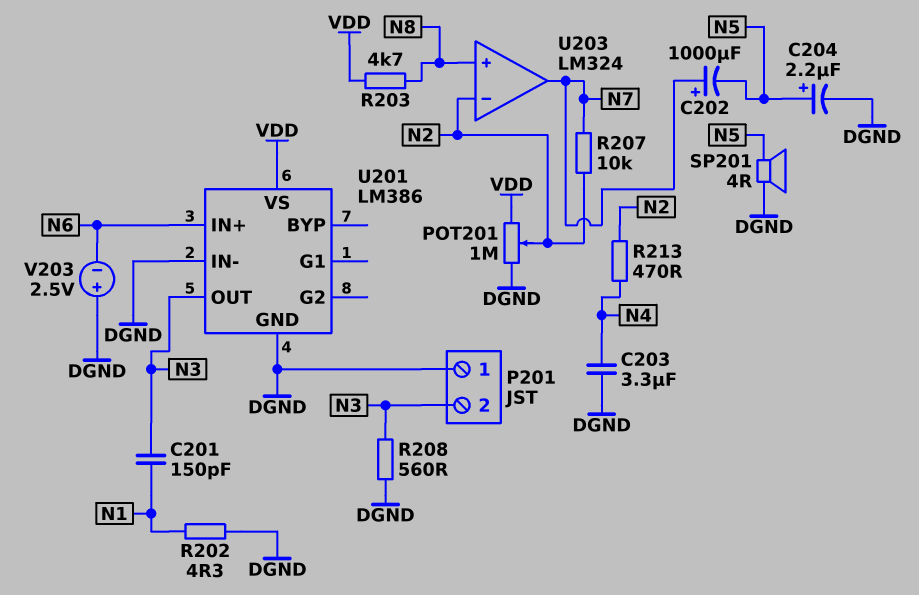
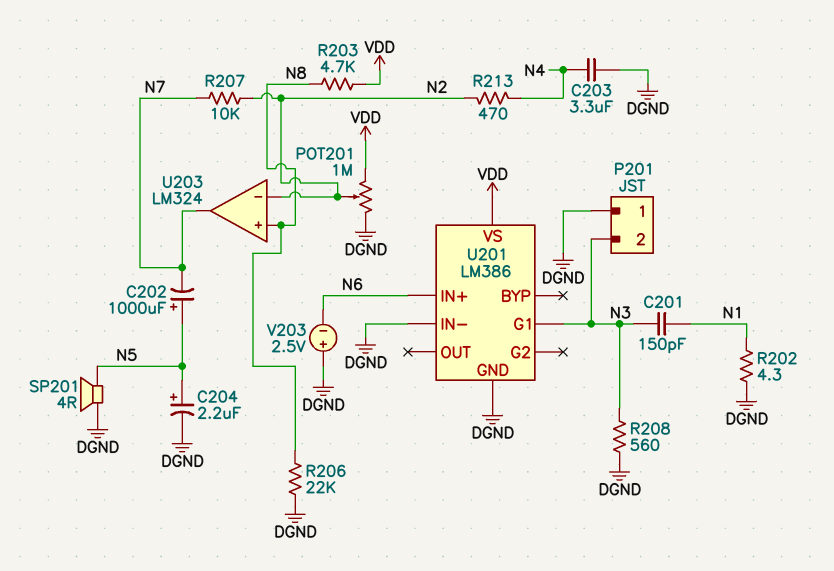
C202: 1000uF (plus N7, minus N5) -> 1000uF (plus N5, minus N7)
R206: none -> 22k (DGND, N8)
U201 pin G1: none -> N3
U201 pin OUT: N3 -> none

